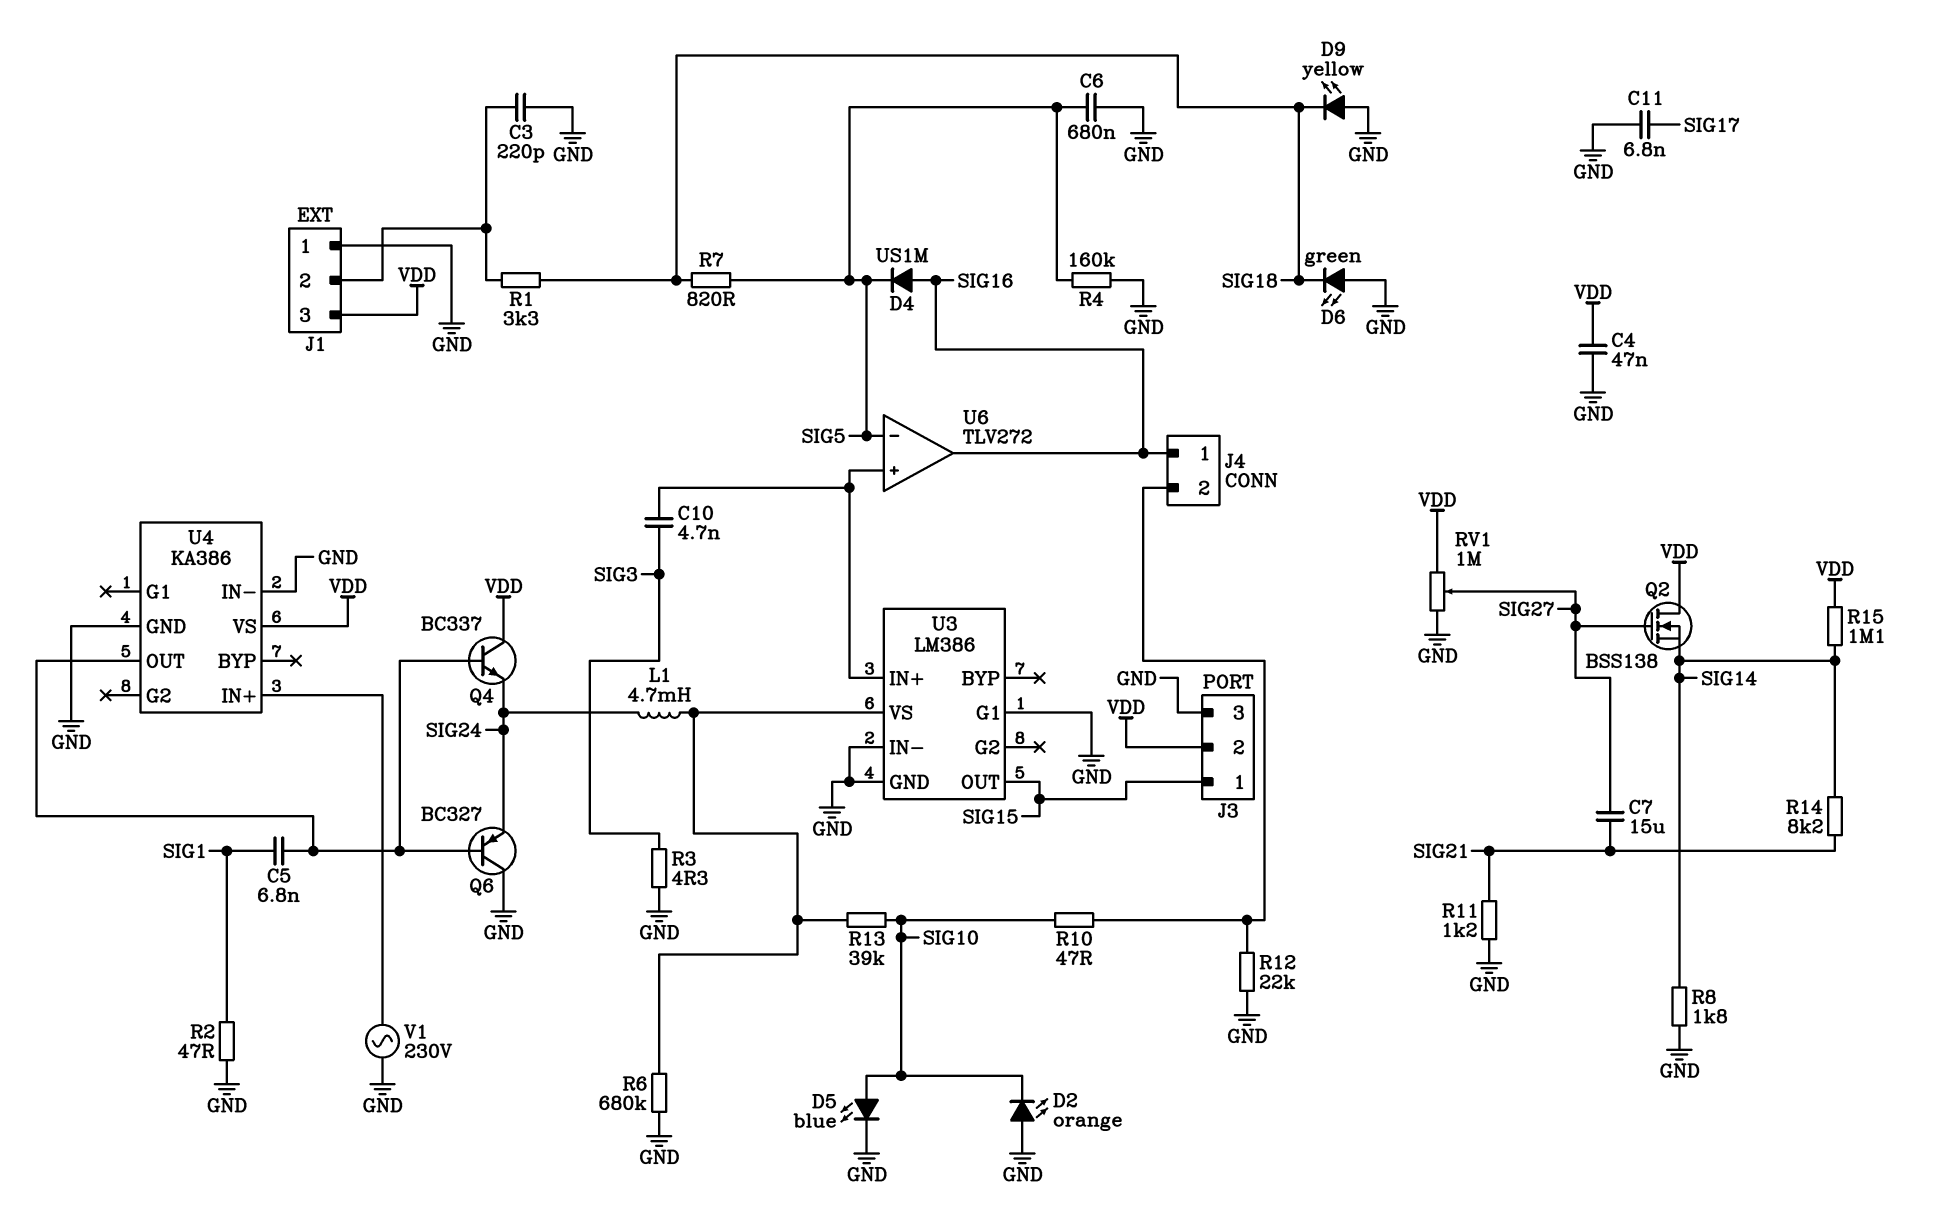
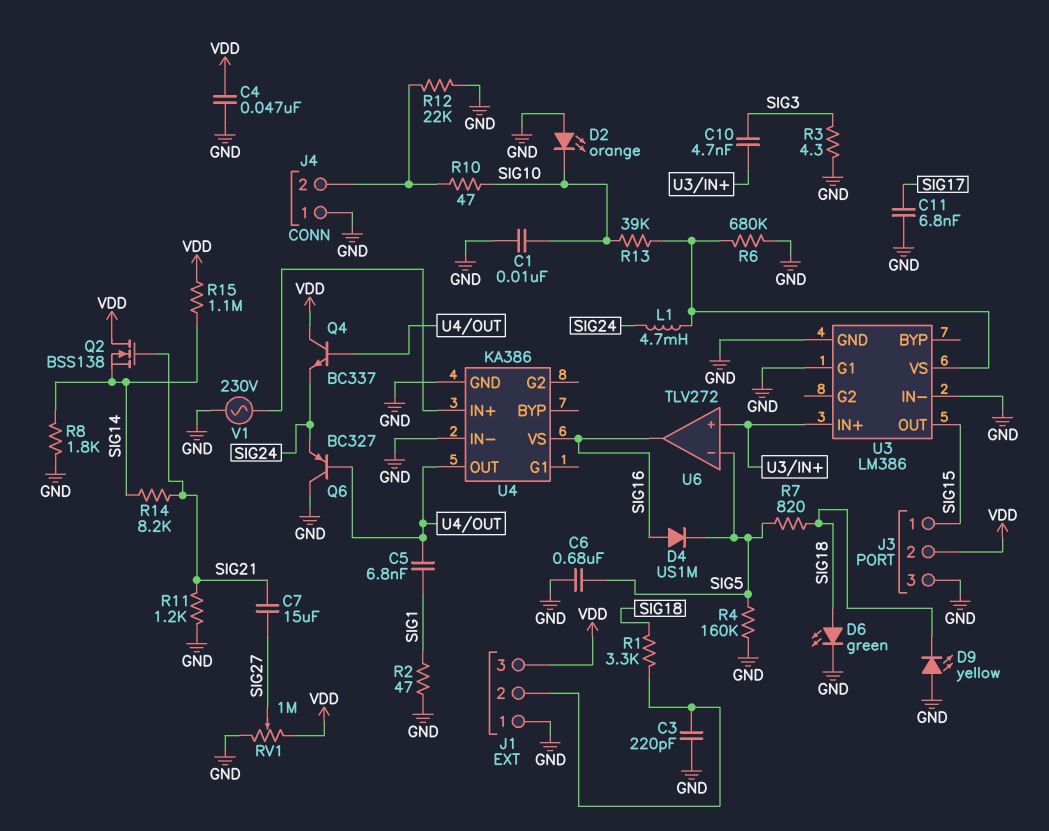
C1: none -> 10nF (GND, SIG10)
D5: LED blue (A SIG10, K GND) -> none
D6: LED green (A GND, K SIG18) -> LED green (A SIG18, K GND)
J4 pin 1: SIG16 -> GND
Q2: NMOS BSS138 (G SIG27, D VDD, S SIG14) -> NMOS BSS138 (G SIG21, D VDD, S SIG14)
U4 pin VS: VDD -> SIG16

